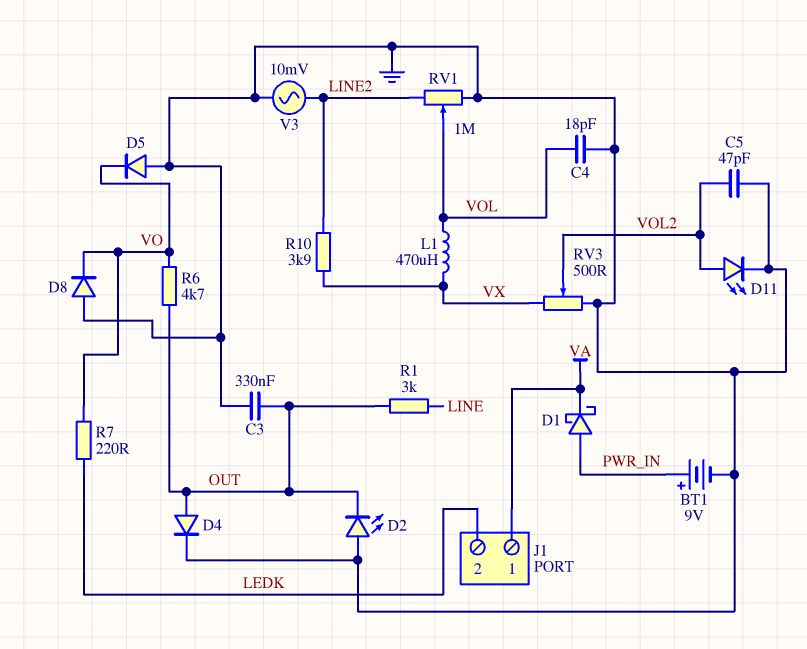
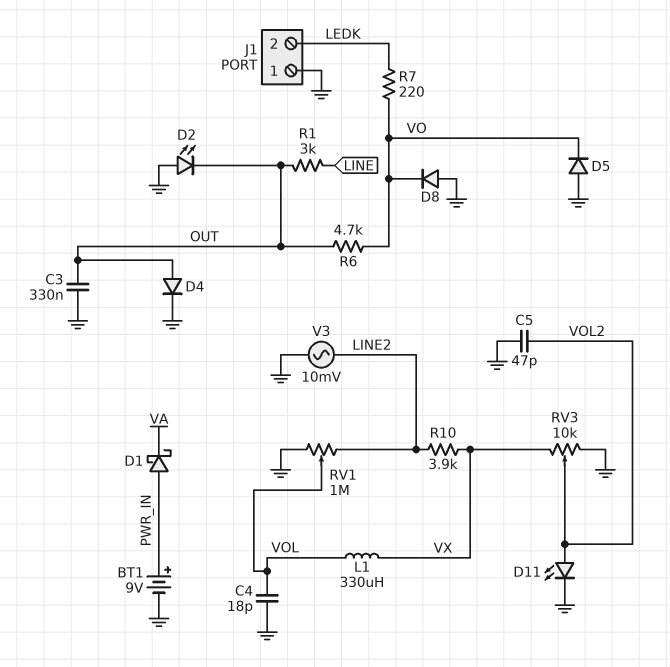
J1 pin 1: VA -> GND
L1: 470uH (VOL, VX) -> 330uH (VOL, VX)
RV3: 500 (GND, VX, wiper VOL2) -> 10k (GND, VX, wiper VOL2)

